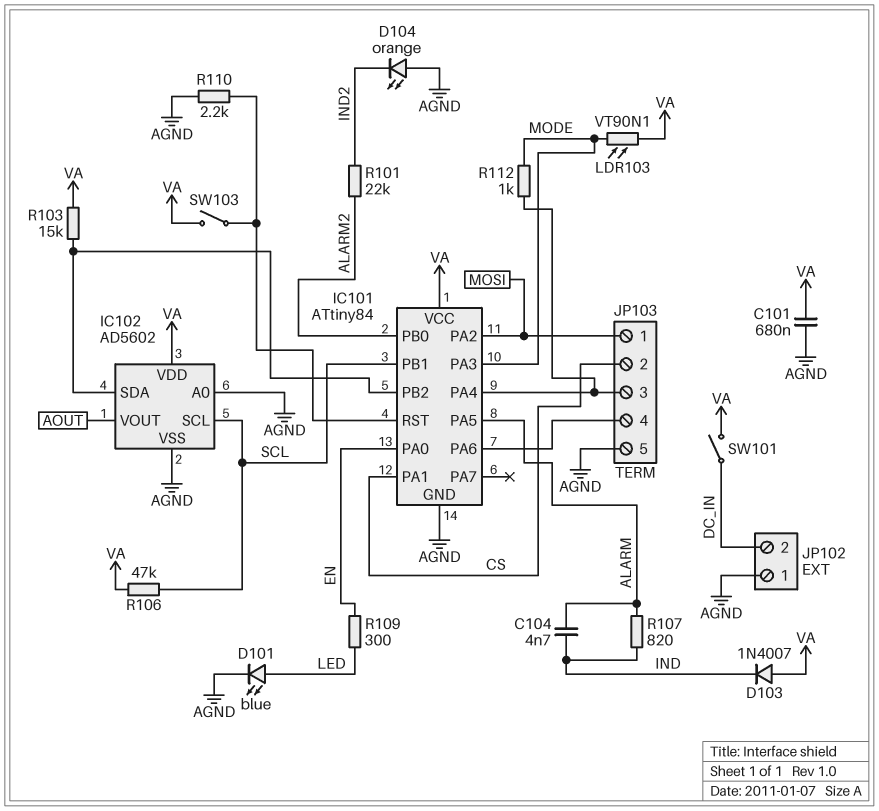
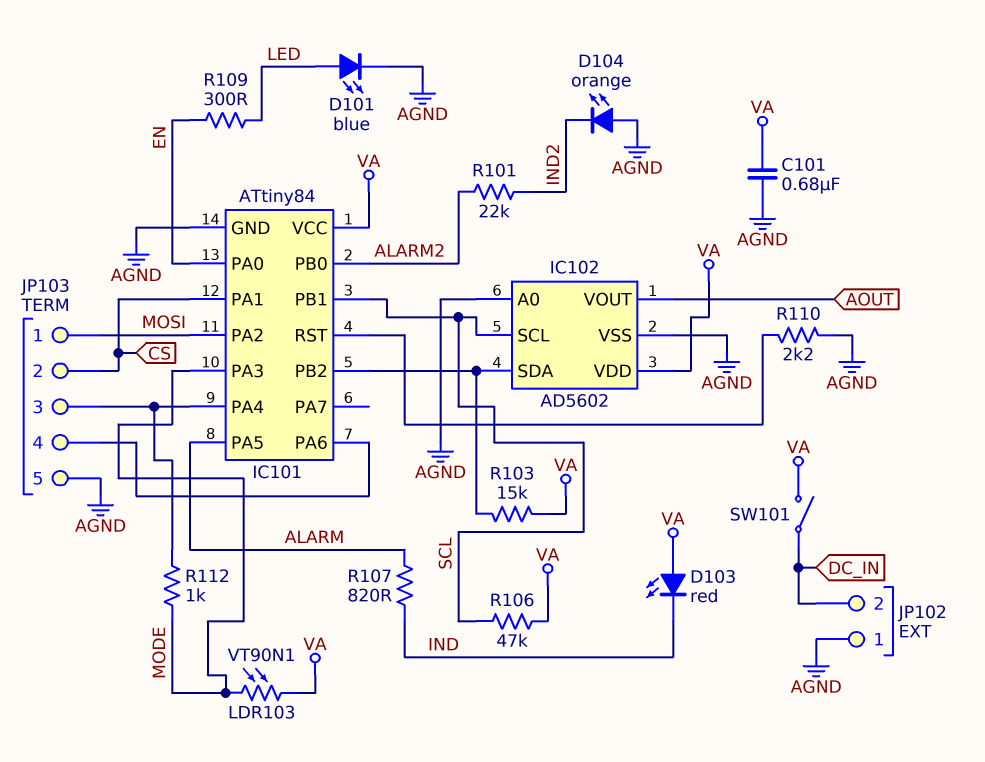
C104: 4.7nF (ALARM, IND) -> none
D103: diode 1N4007 (A VA, K IND) -> LED red (A VA, K IND)
SW103: switch (IC101/RST, VA) -> none

